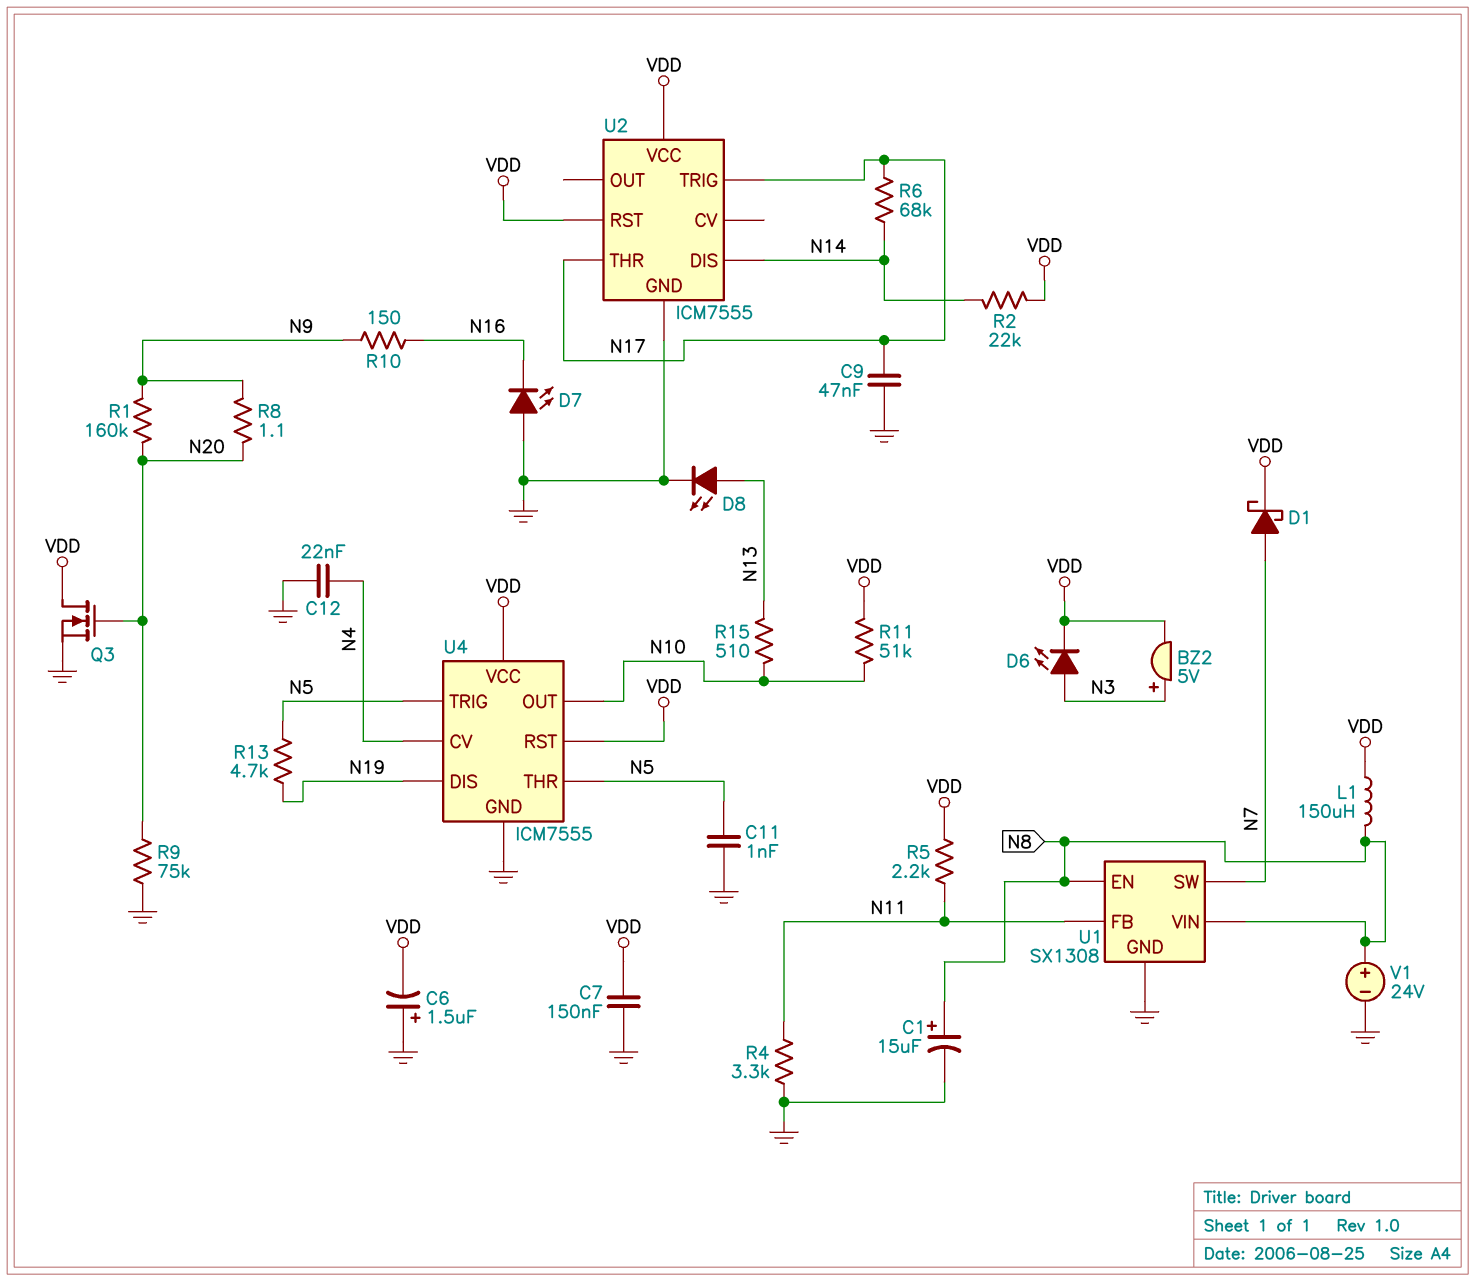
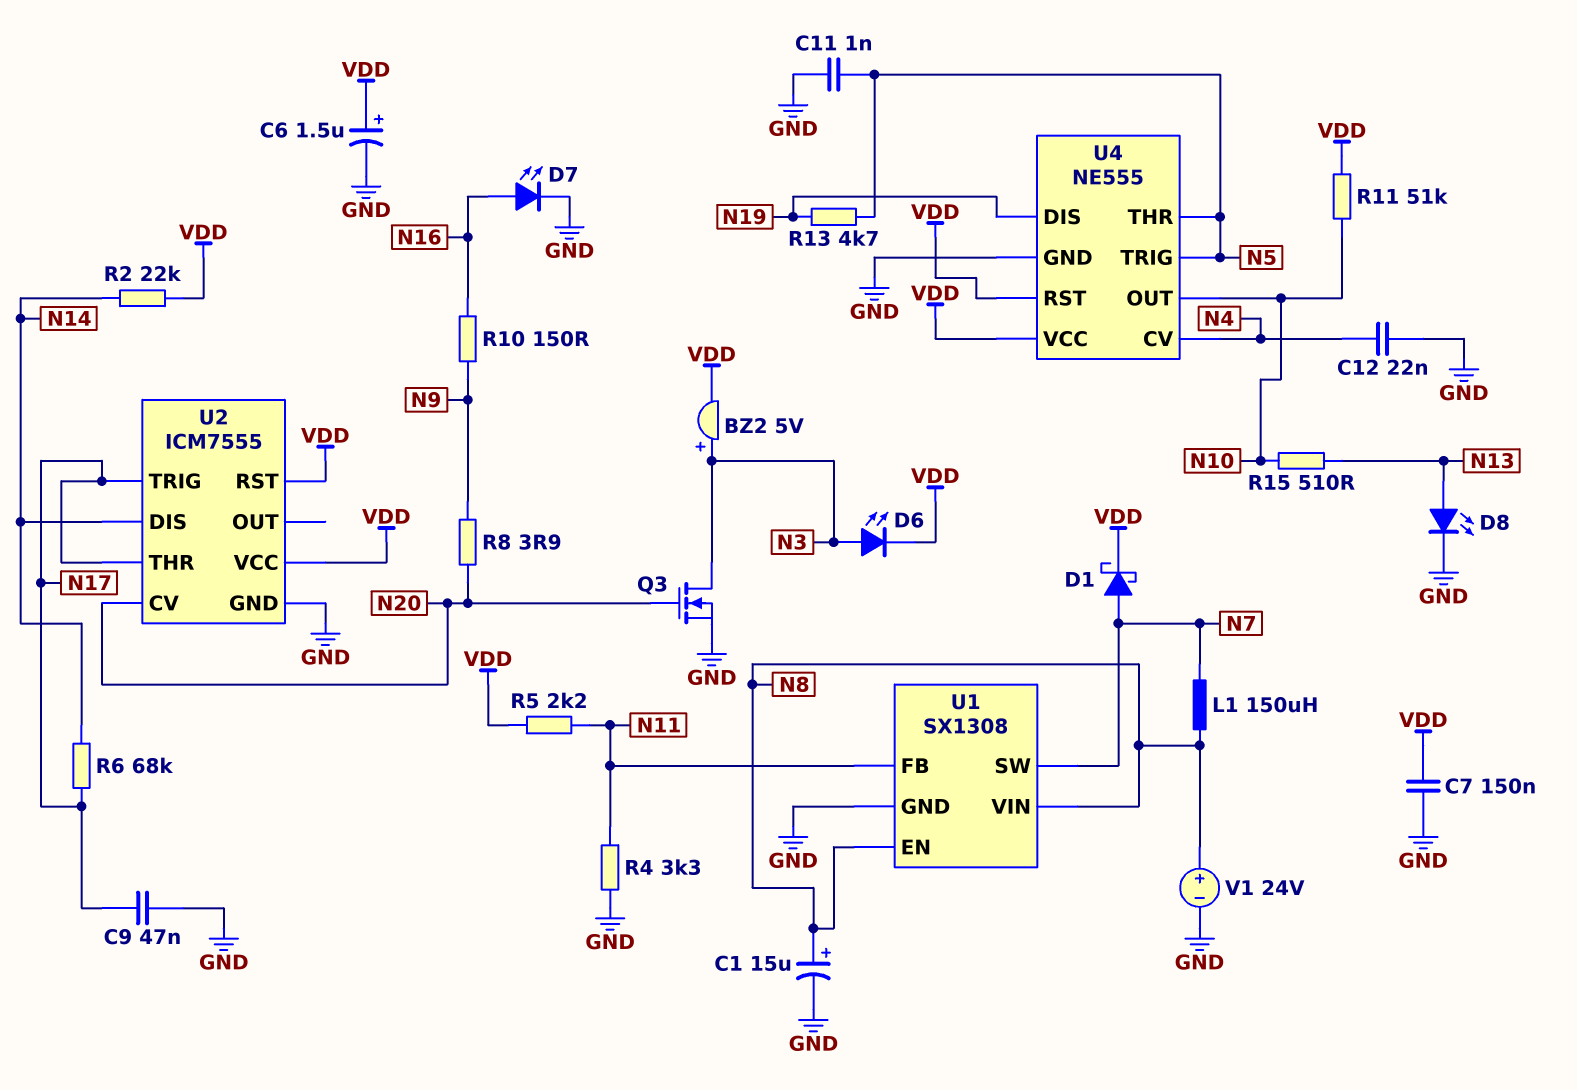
C6: 1.5uF (plus GND, minus VDD) -> 1.5uF (plus VDD, minus GND)
D7: LED (A GND, K N16) -> LED (A N16, K GND)
L1: 150uH (N8, VDD) -> 150uH (N7, N8)
Q3: NMOS (G N20, D VDD, S GND) -> NMOS (G N20, D N3, S GND)
R1: 160k (N9, N20) -> none
R8: 1.1 (N9, N20) -> 3.9 (N9, N20)
R9: 75k (GND, N20) -> none
U2 pin CV: none -> N20
U4: ICM7555 -> NE555

